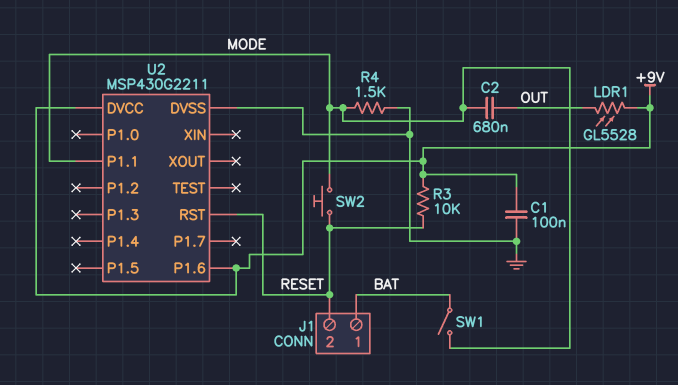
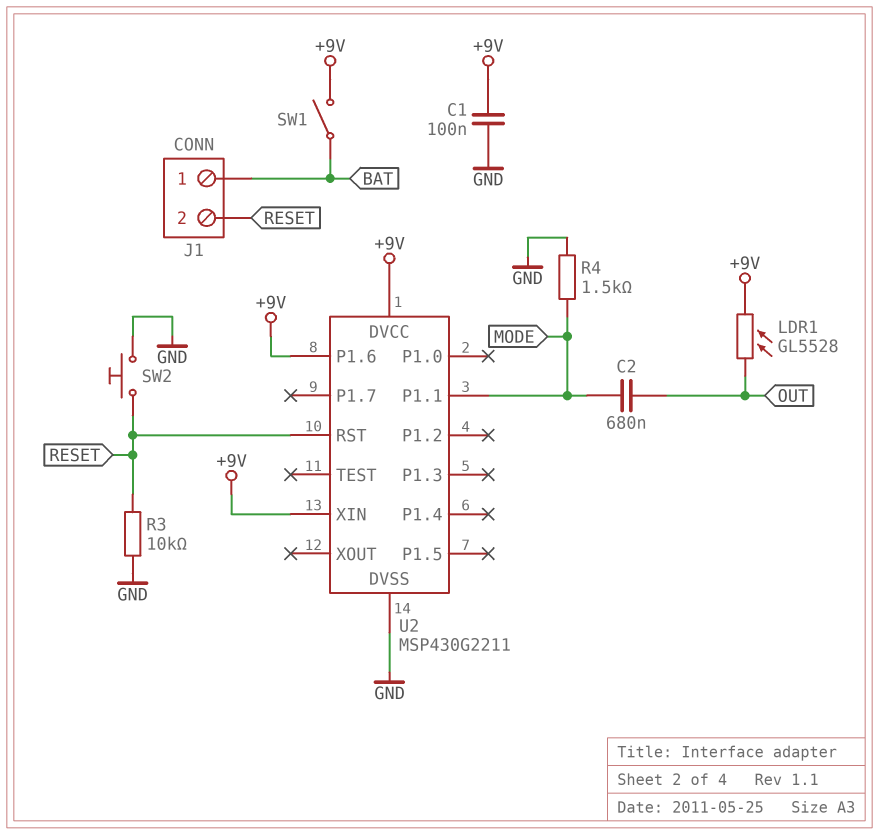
R3: 10k (+9V, RESET) -> 10k (GND, RESET)
SW1: switch (BAT, MODE) -> switch (+9V, BAT)
SW2: button (MODE, RESET) -> button (GND, RESET)
U2 pin XIN: none -> +9V

